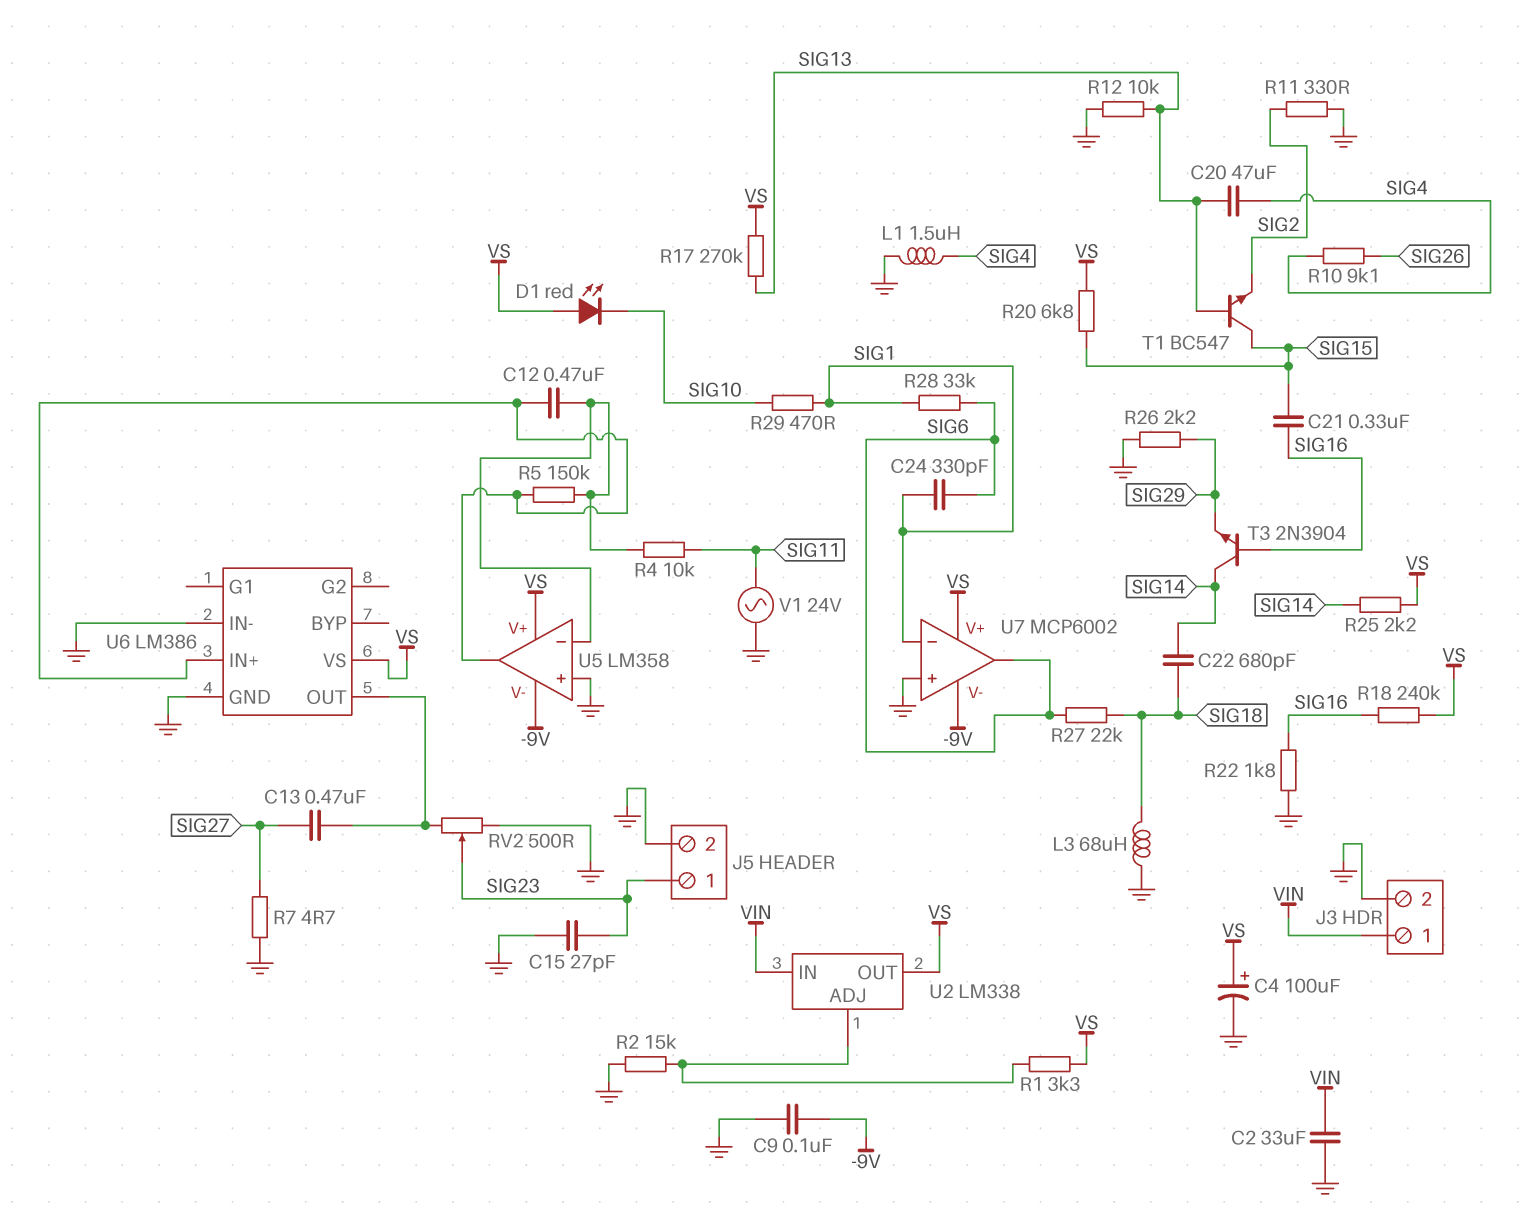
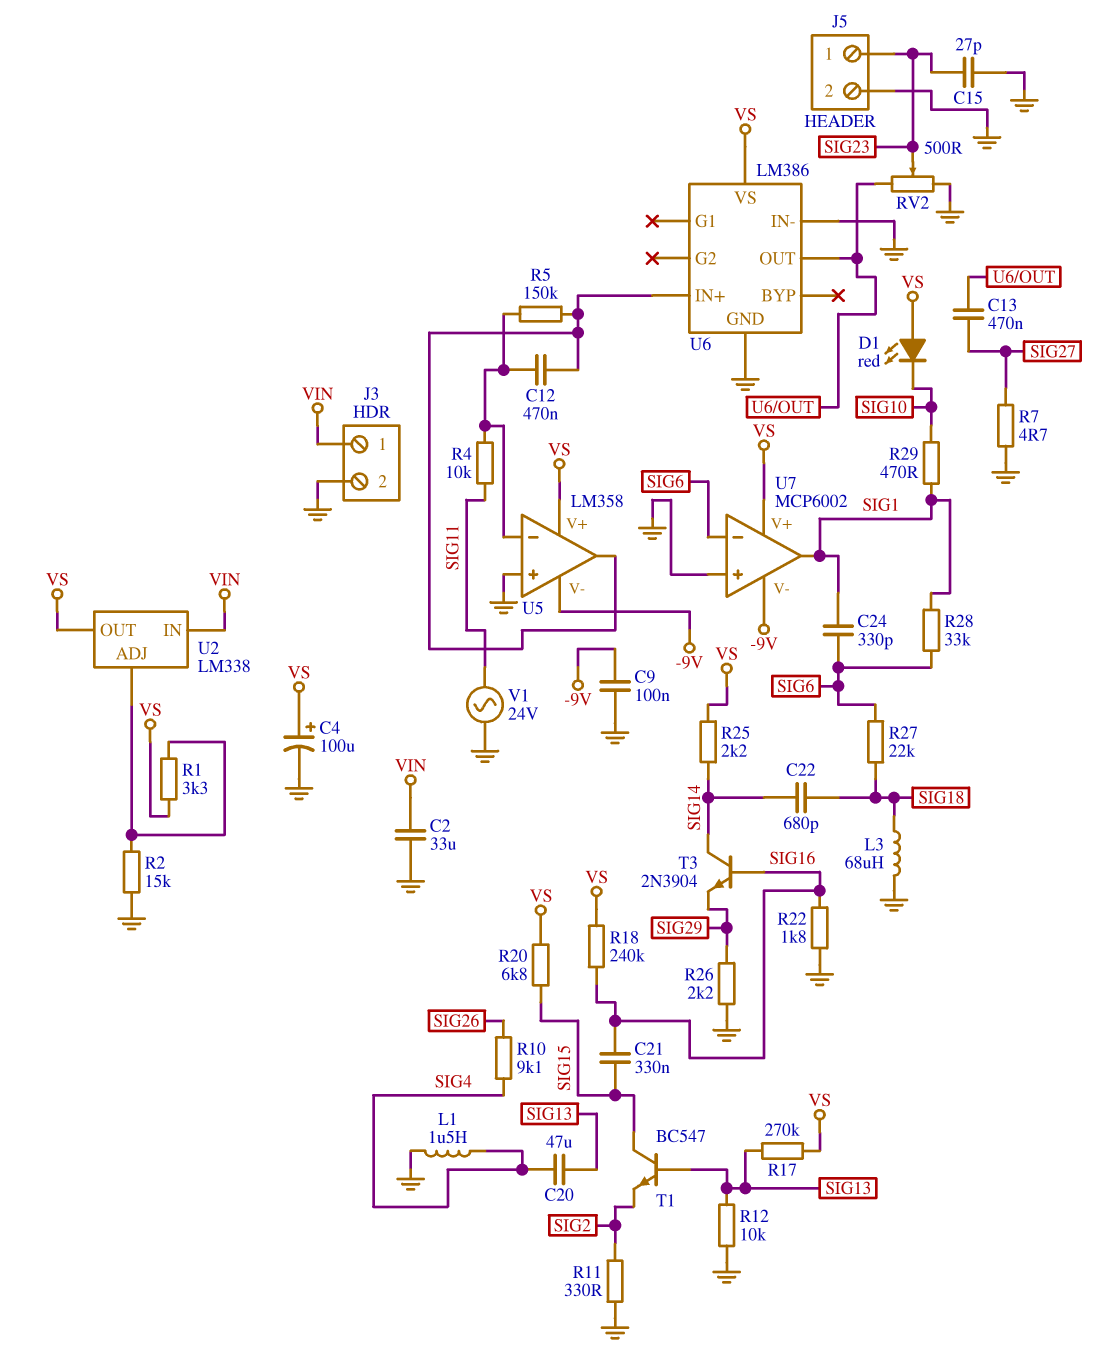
U7 pin in-: SIG1 -> SIG6
U7 pin out: SIG6 -> SIG1

